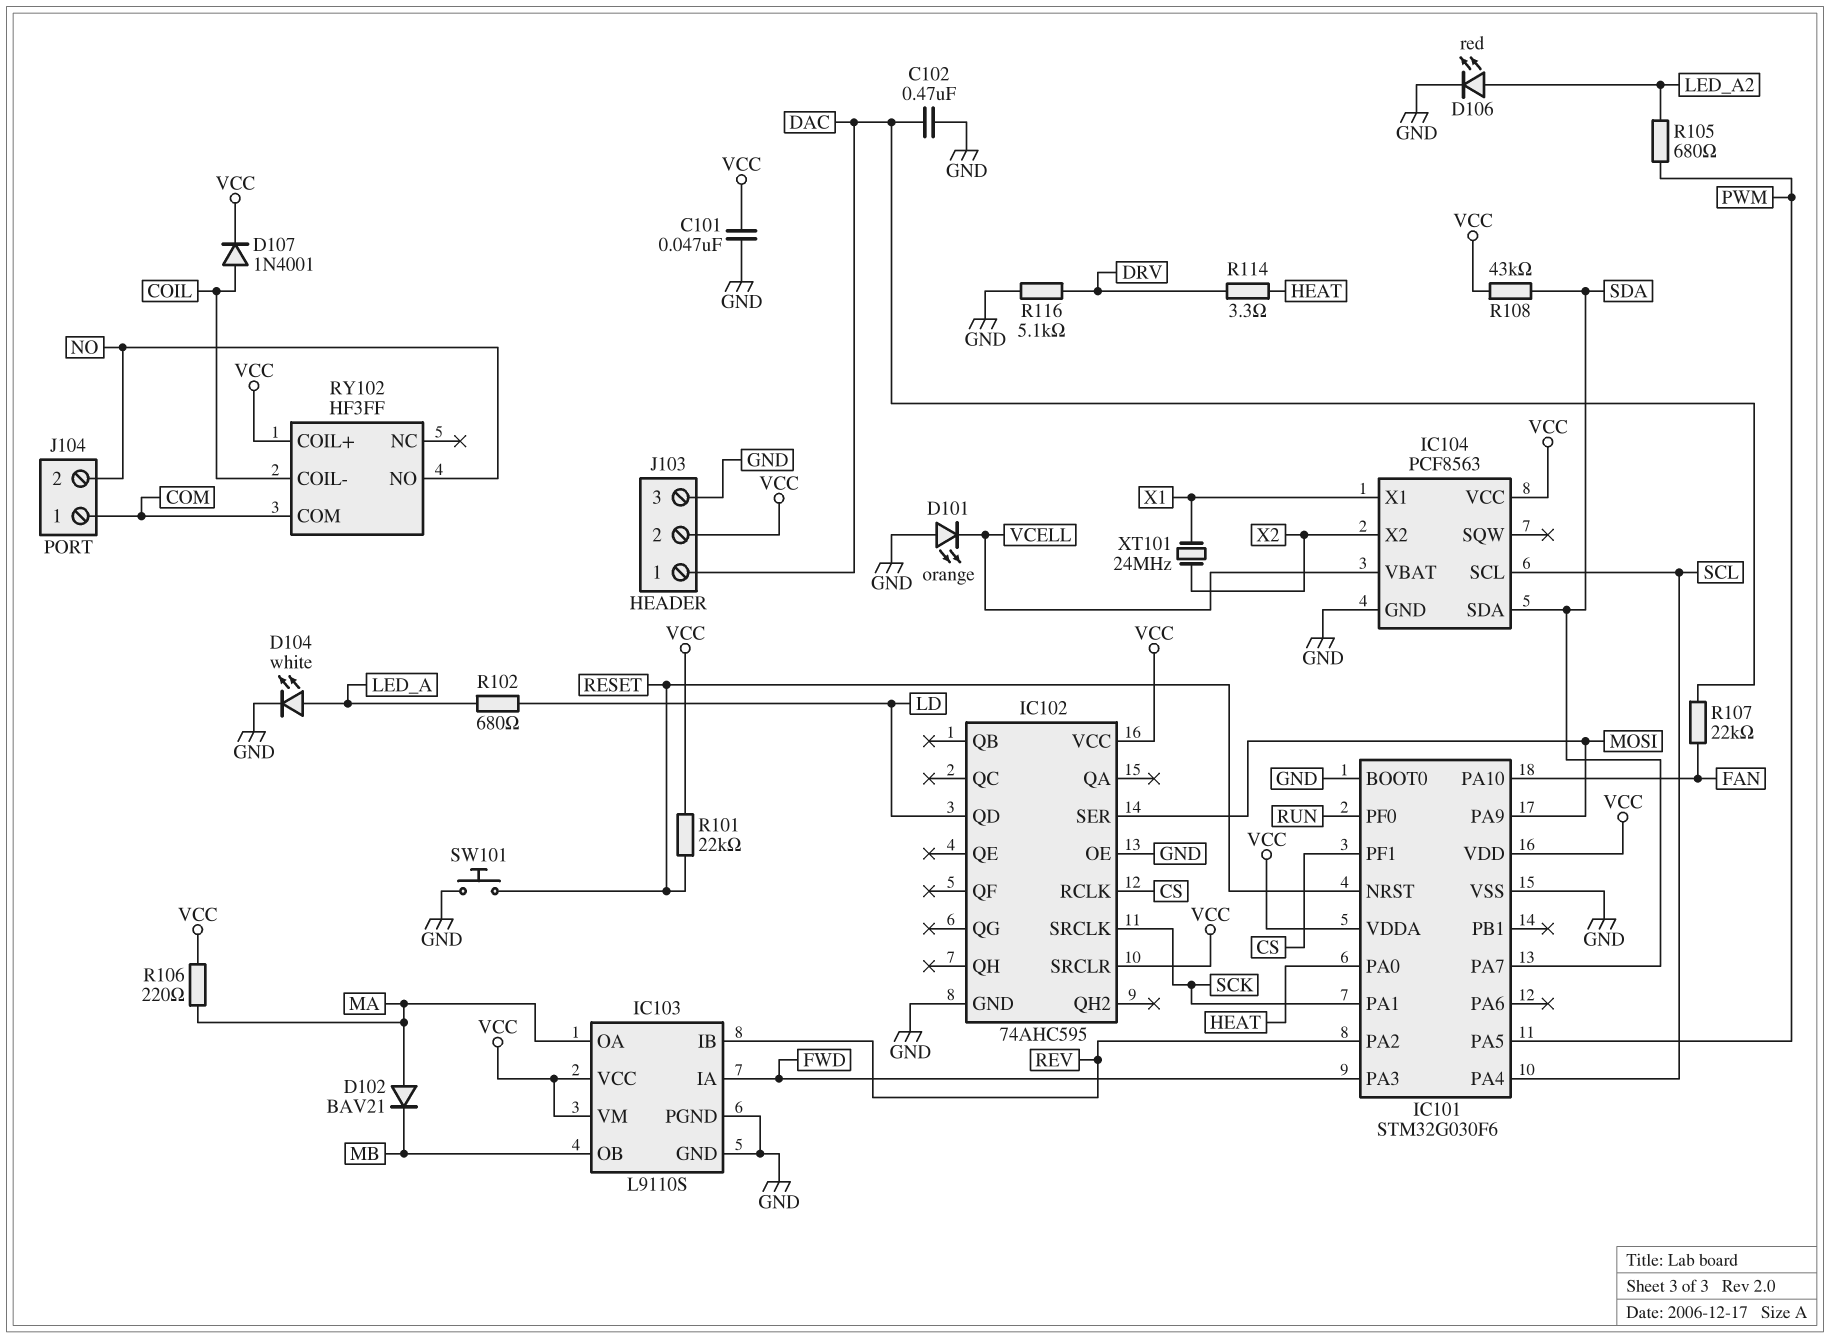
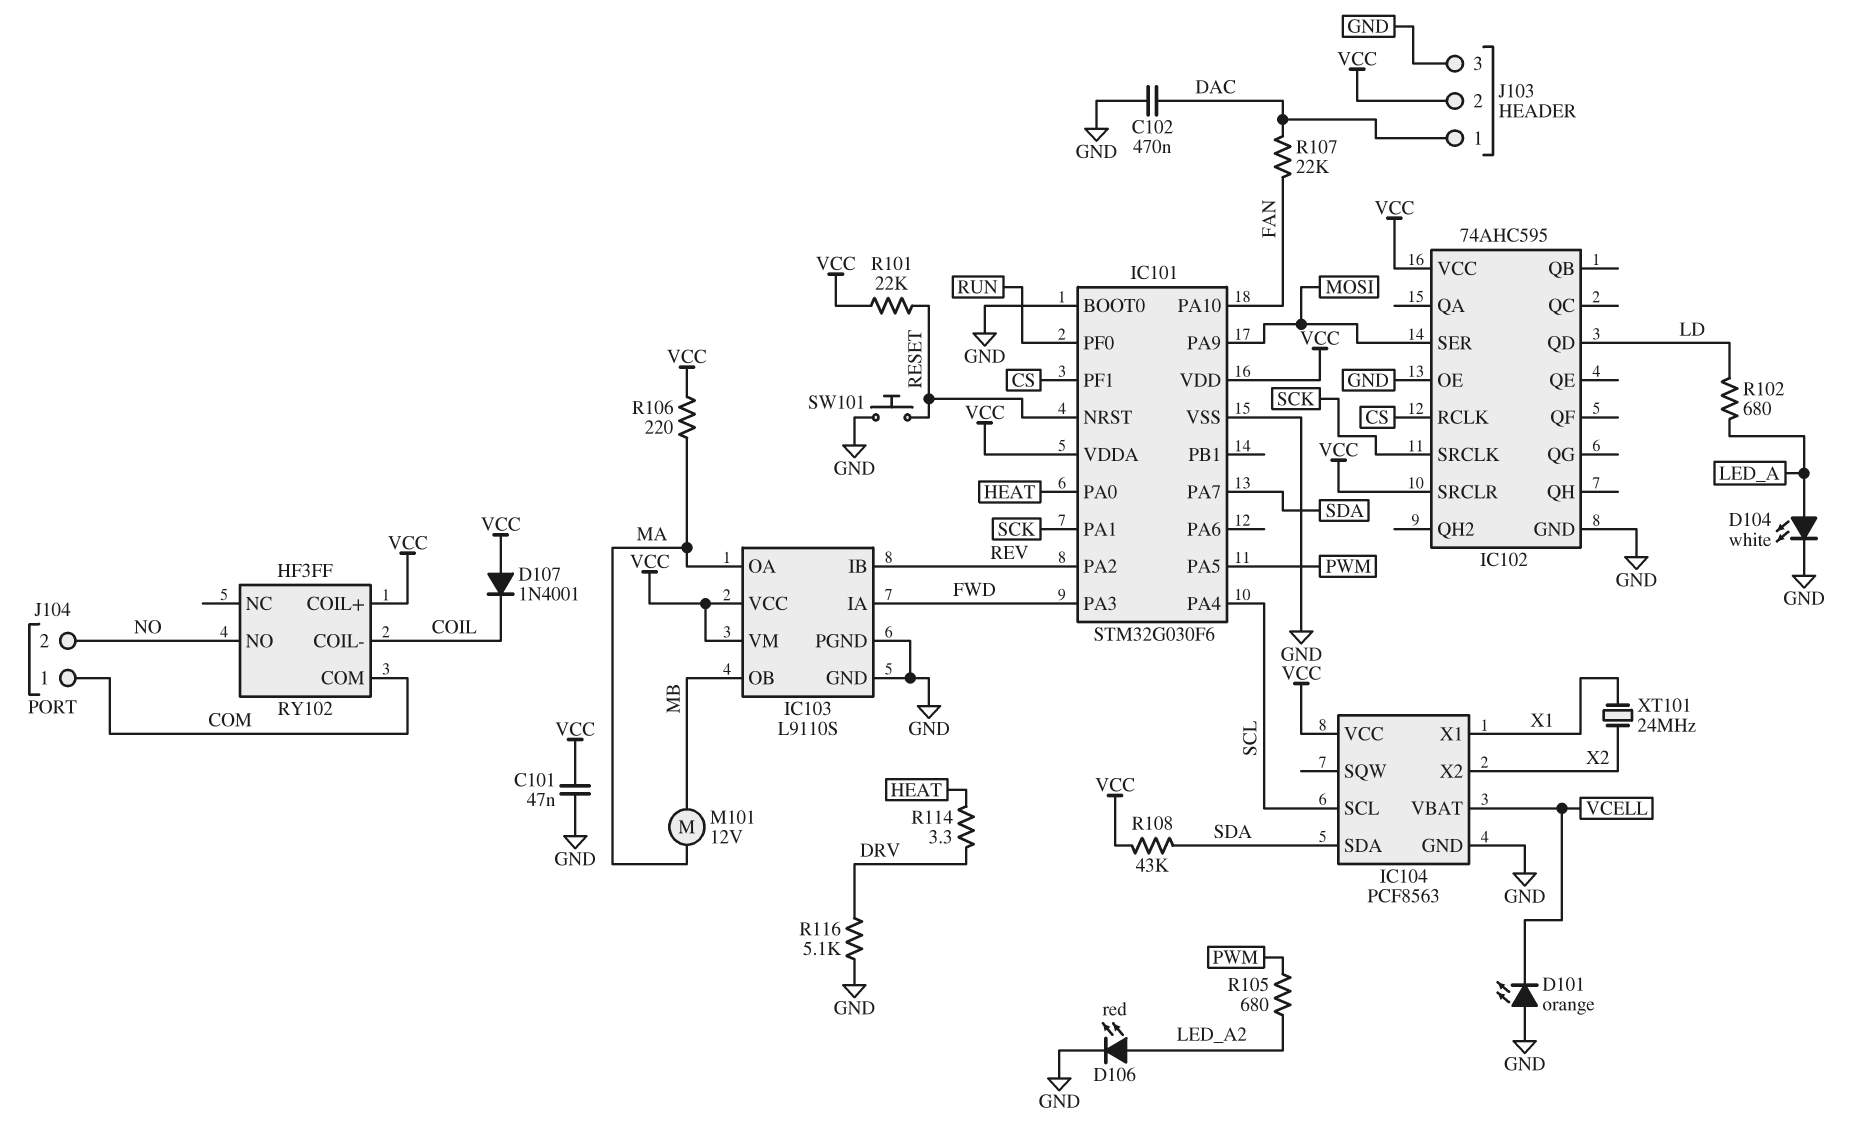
D102: diode BAV21 (A MA, K MB) -> none
D107: diode 1N4001 (A COIL, K VCC) -> diode 1N4001 (A VCC, K COIL)
M101: none -> motor 12V (MA, MB)

